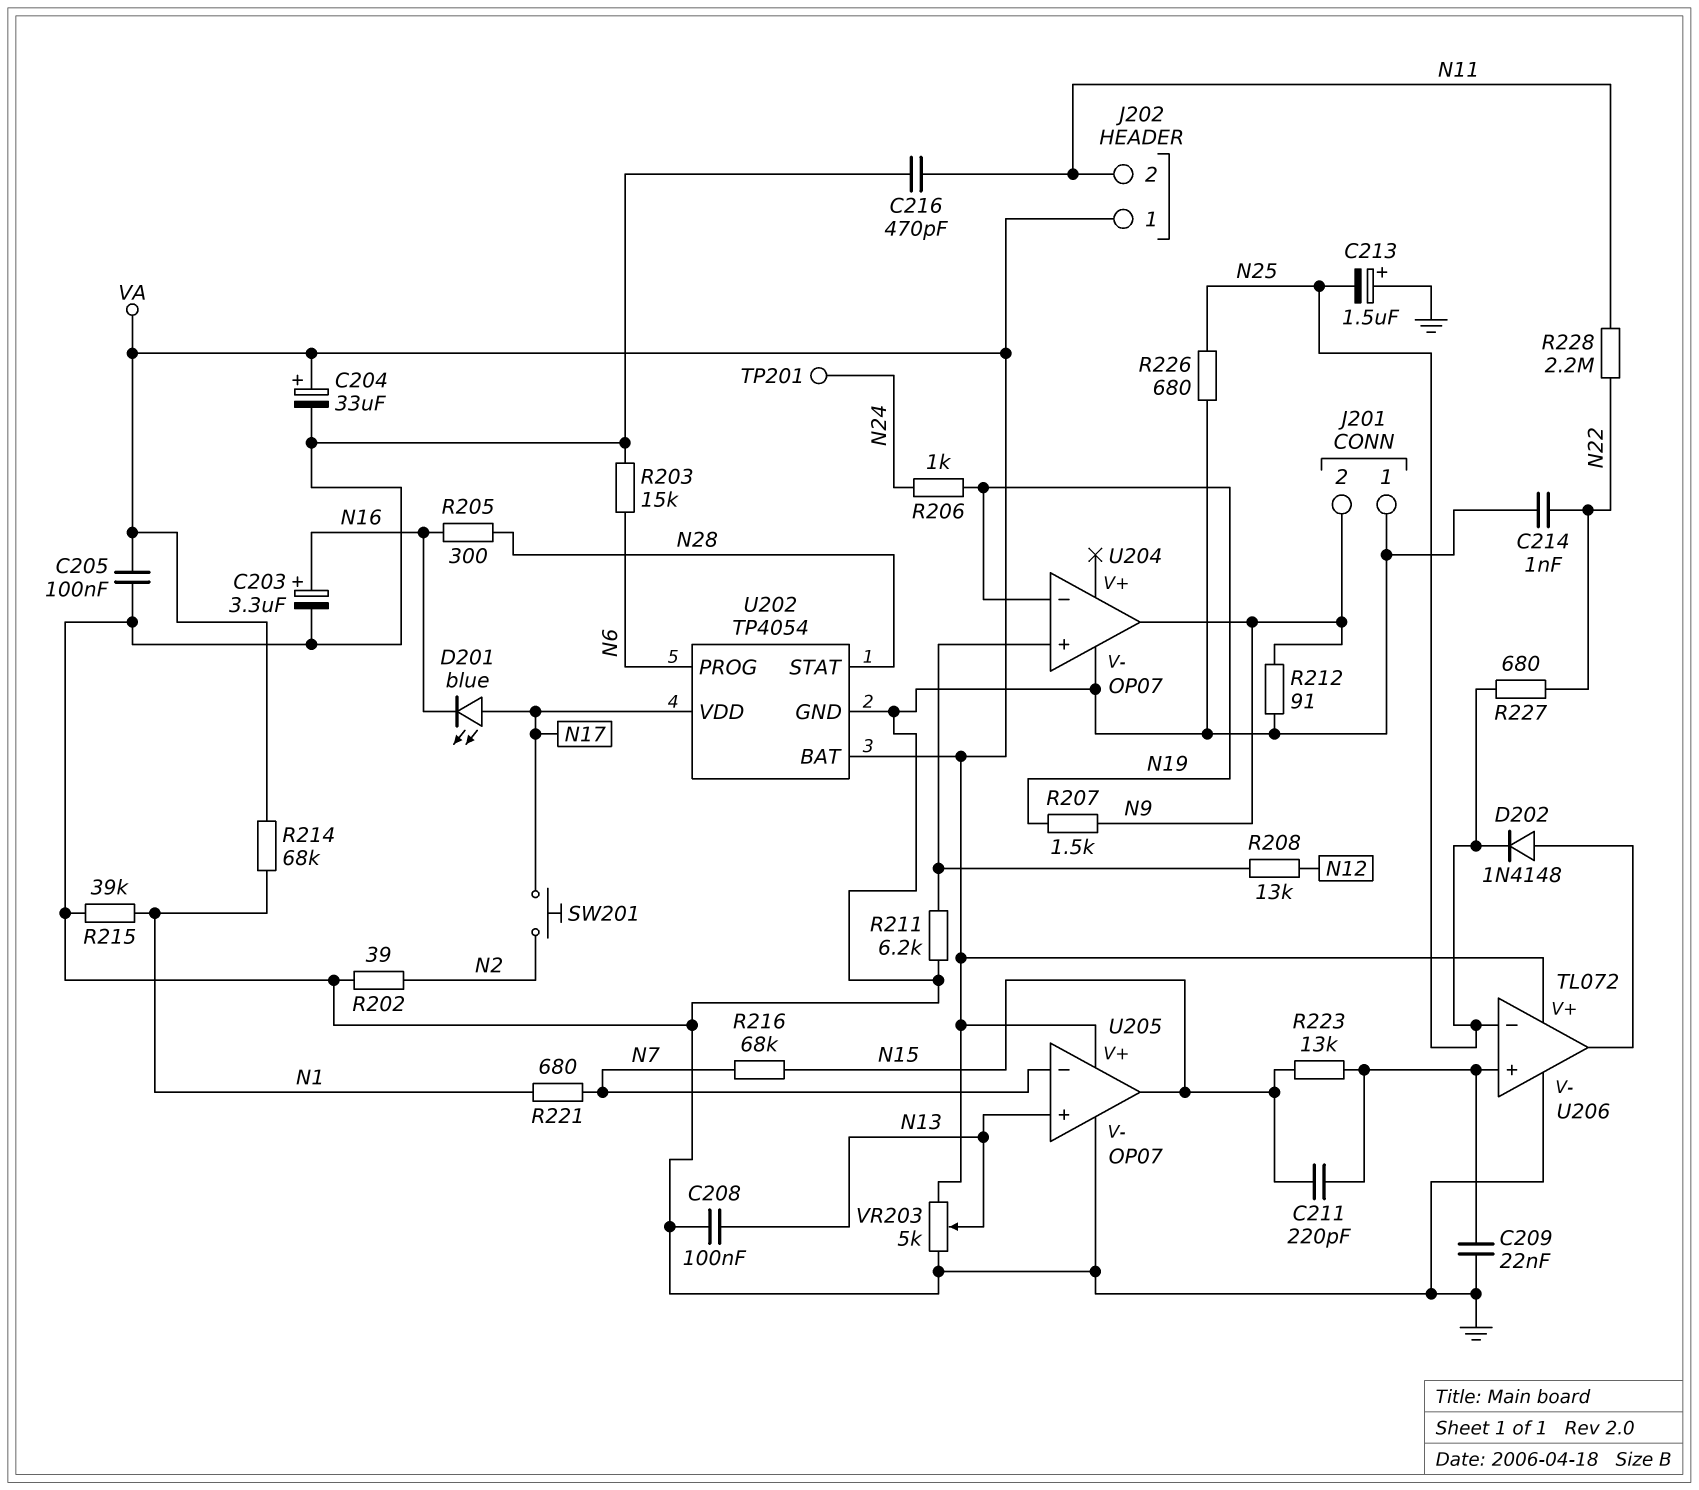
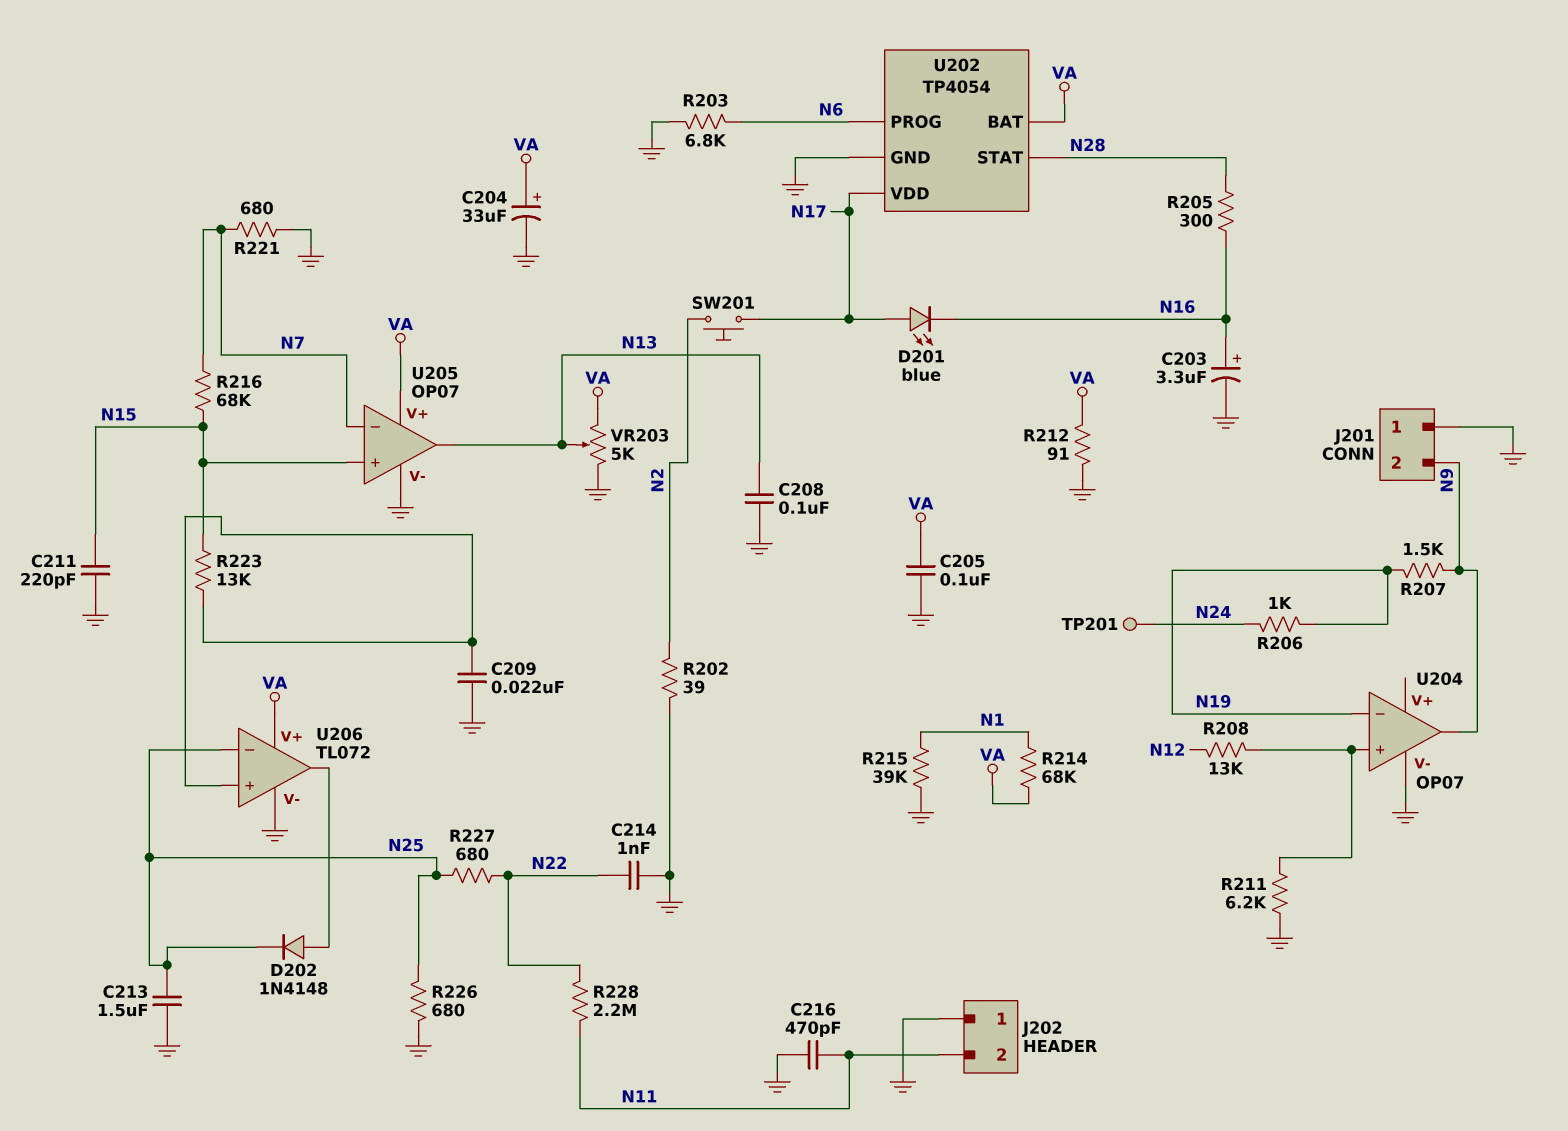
C211: 220pF (N15, U206/in+) -> 220pF (GND, N15)
C213: 1.5uF (plus GND, minus N25) -> 1.5uF (GND, N25)
J202 pin 1: VA -> GND
R203: 15k (GND, N6) -> 6.8k (GND, N6)
R212: 91 (GND, N9) -> 91 (GND, VA)
R221: 680 (N1, N7) -> 680 (GND, N7)
U205 pin in+: N13 -> N15
U205 pin out: N15 -> N13

